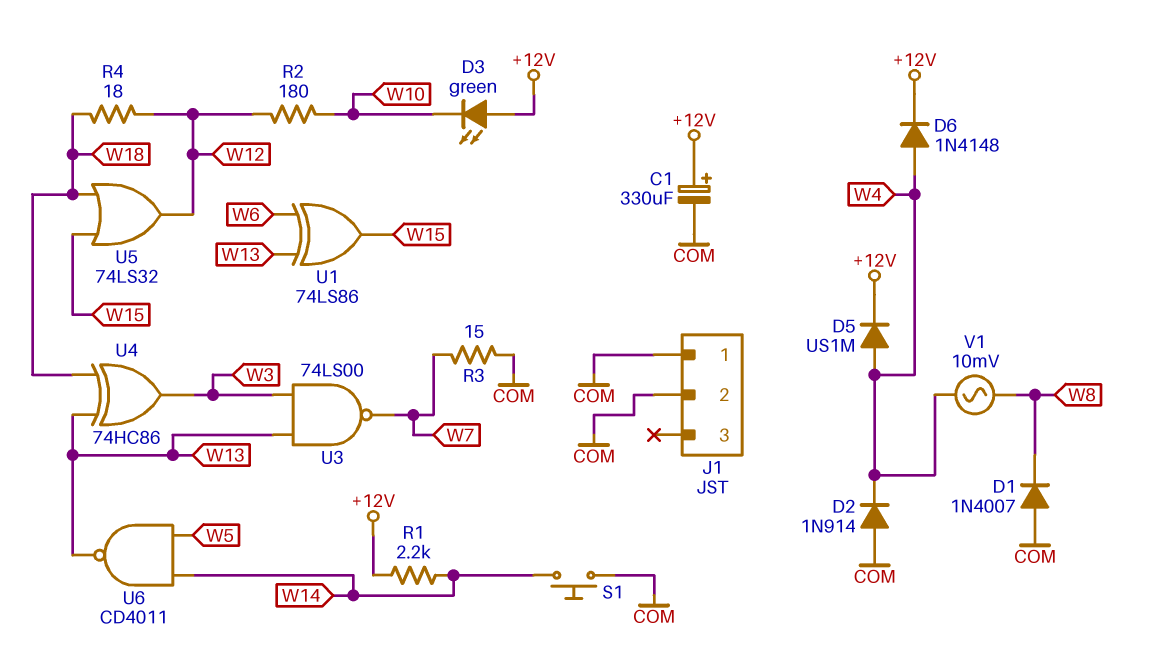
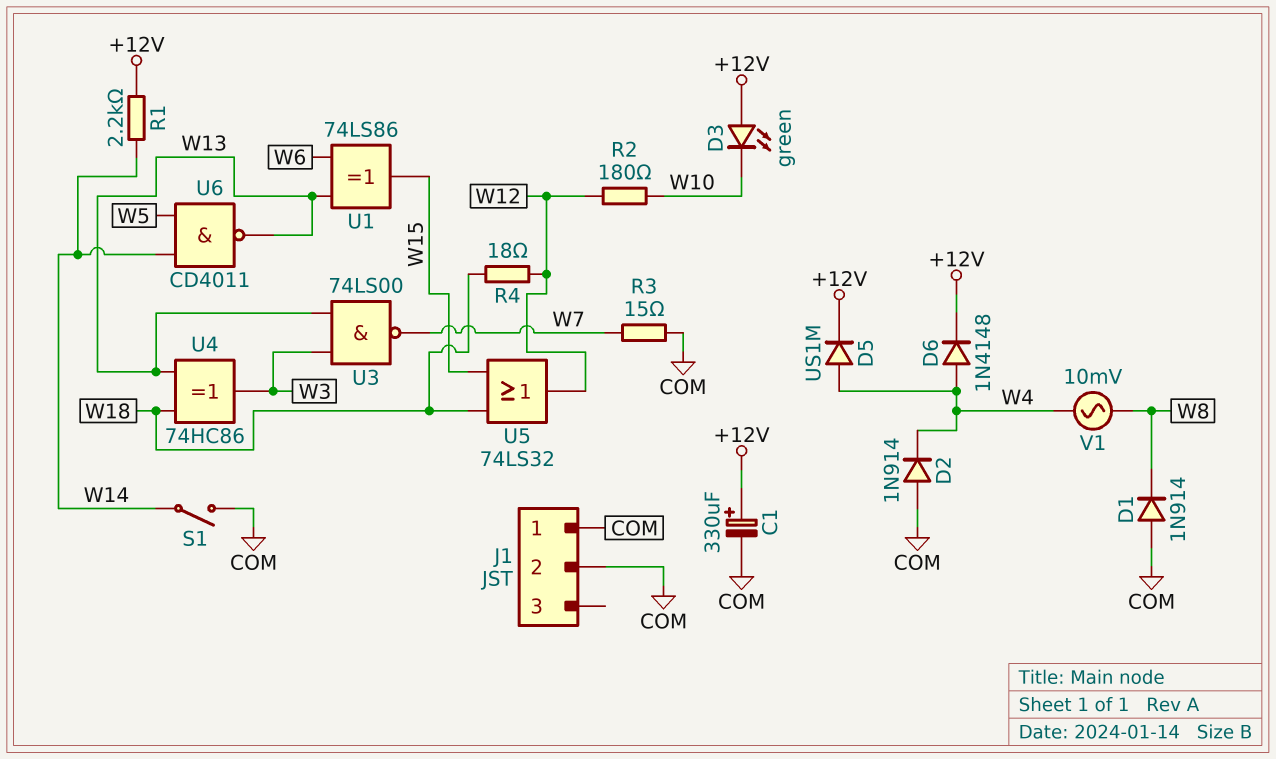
D1: diode 1N4007 (A COM, K W8) -> diode 1N914 (A COM, K W8)
S1: button (COM, W14) -> switch (COM, W14)

